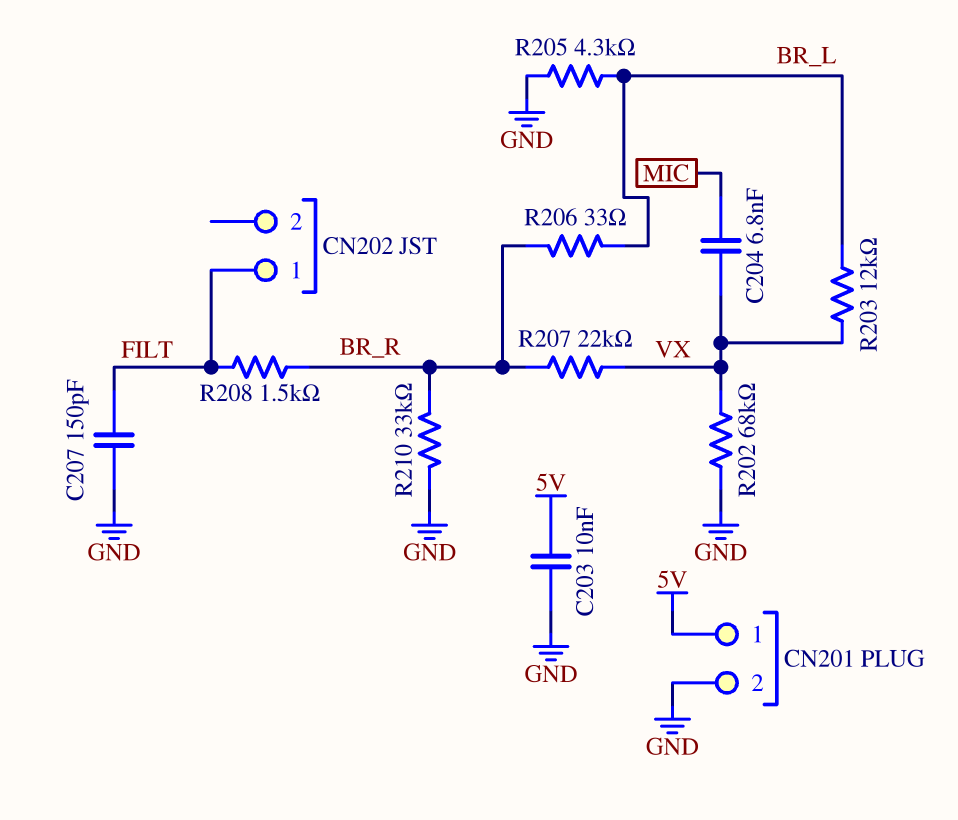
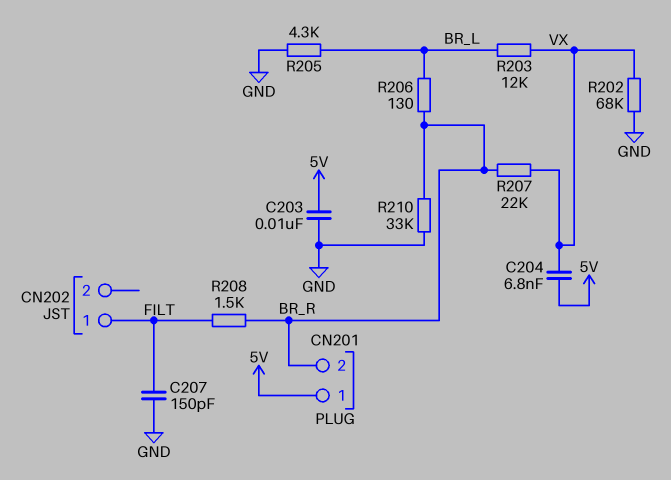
C204: 6.8nF (MIC, VX) -> 6.8nF (5V, VX)
CN201 pin 2: GND -> BR_R
R206: 33 (BR_L, BR_R) -> 130 (BR_L, BR_R)

